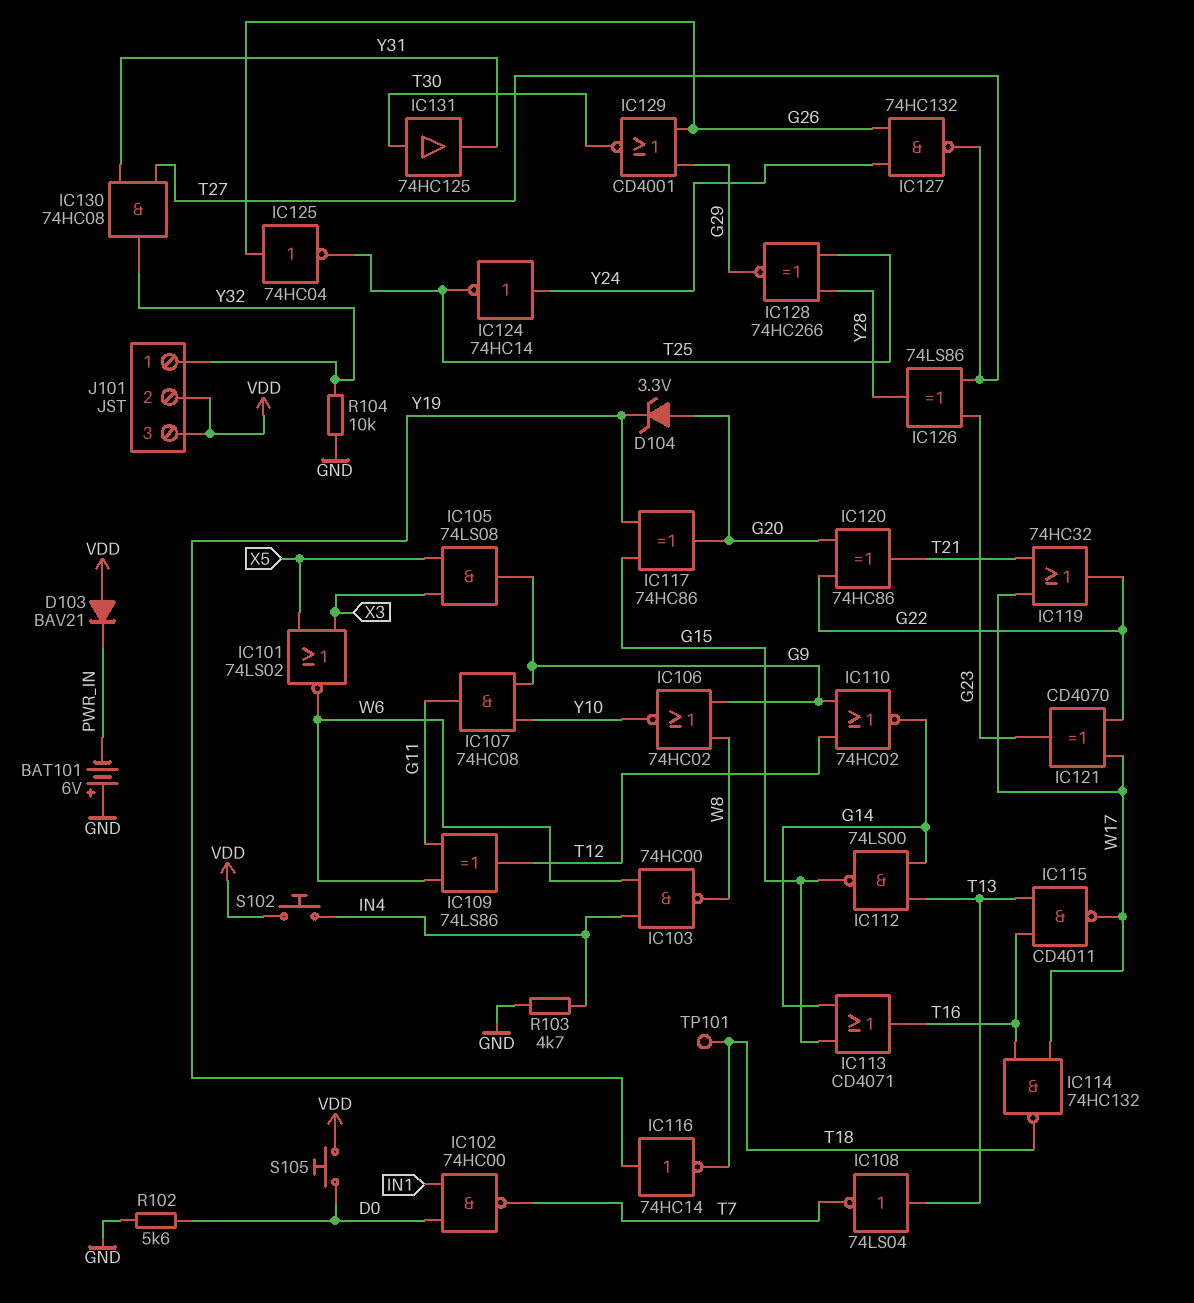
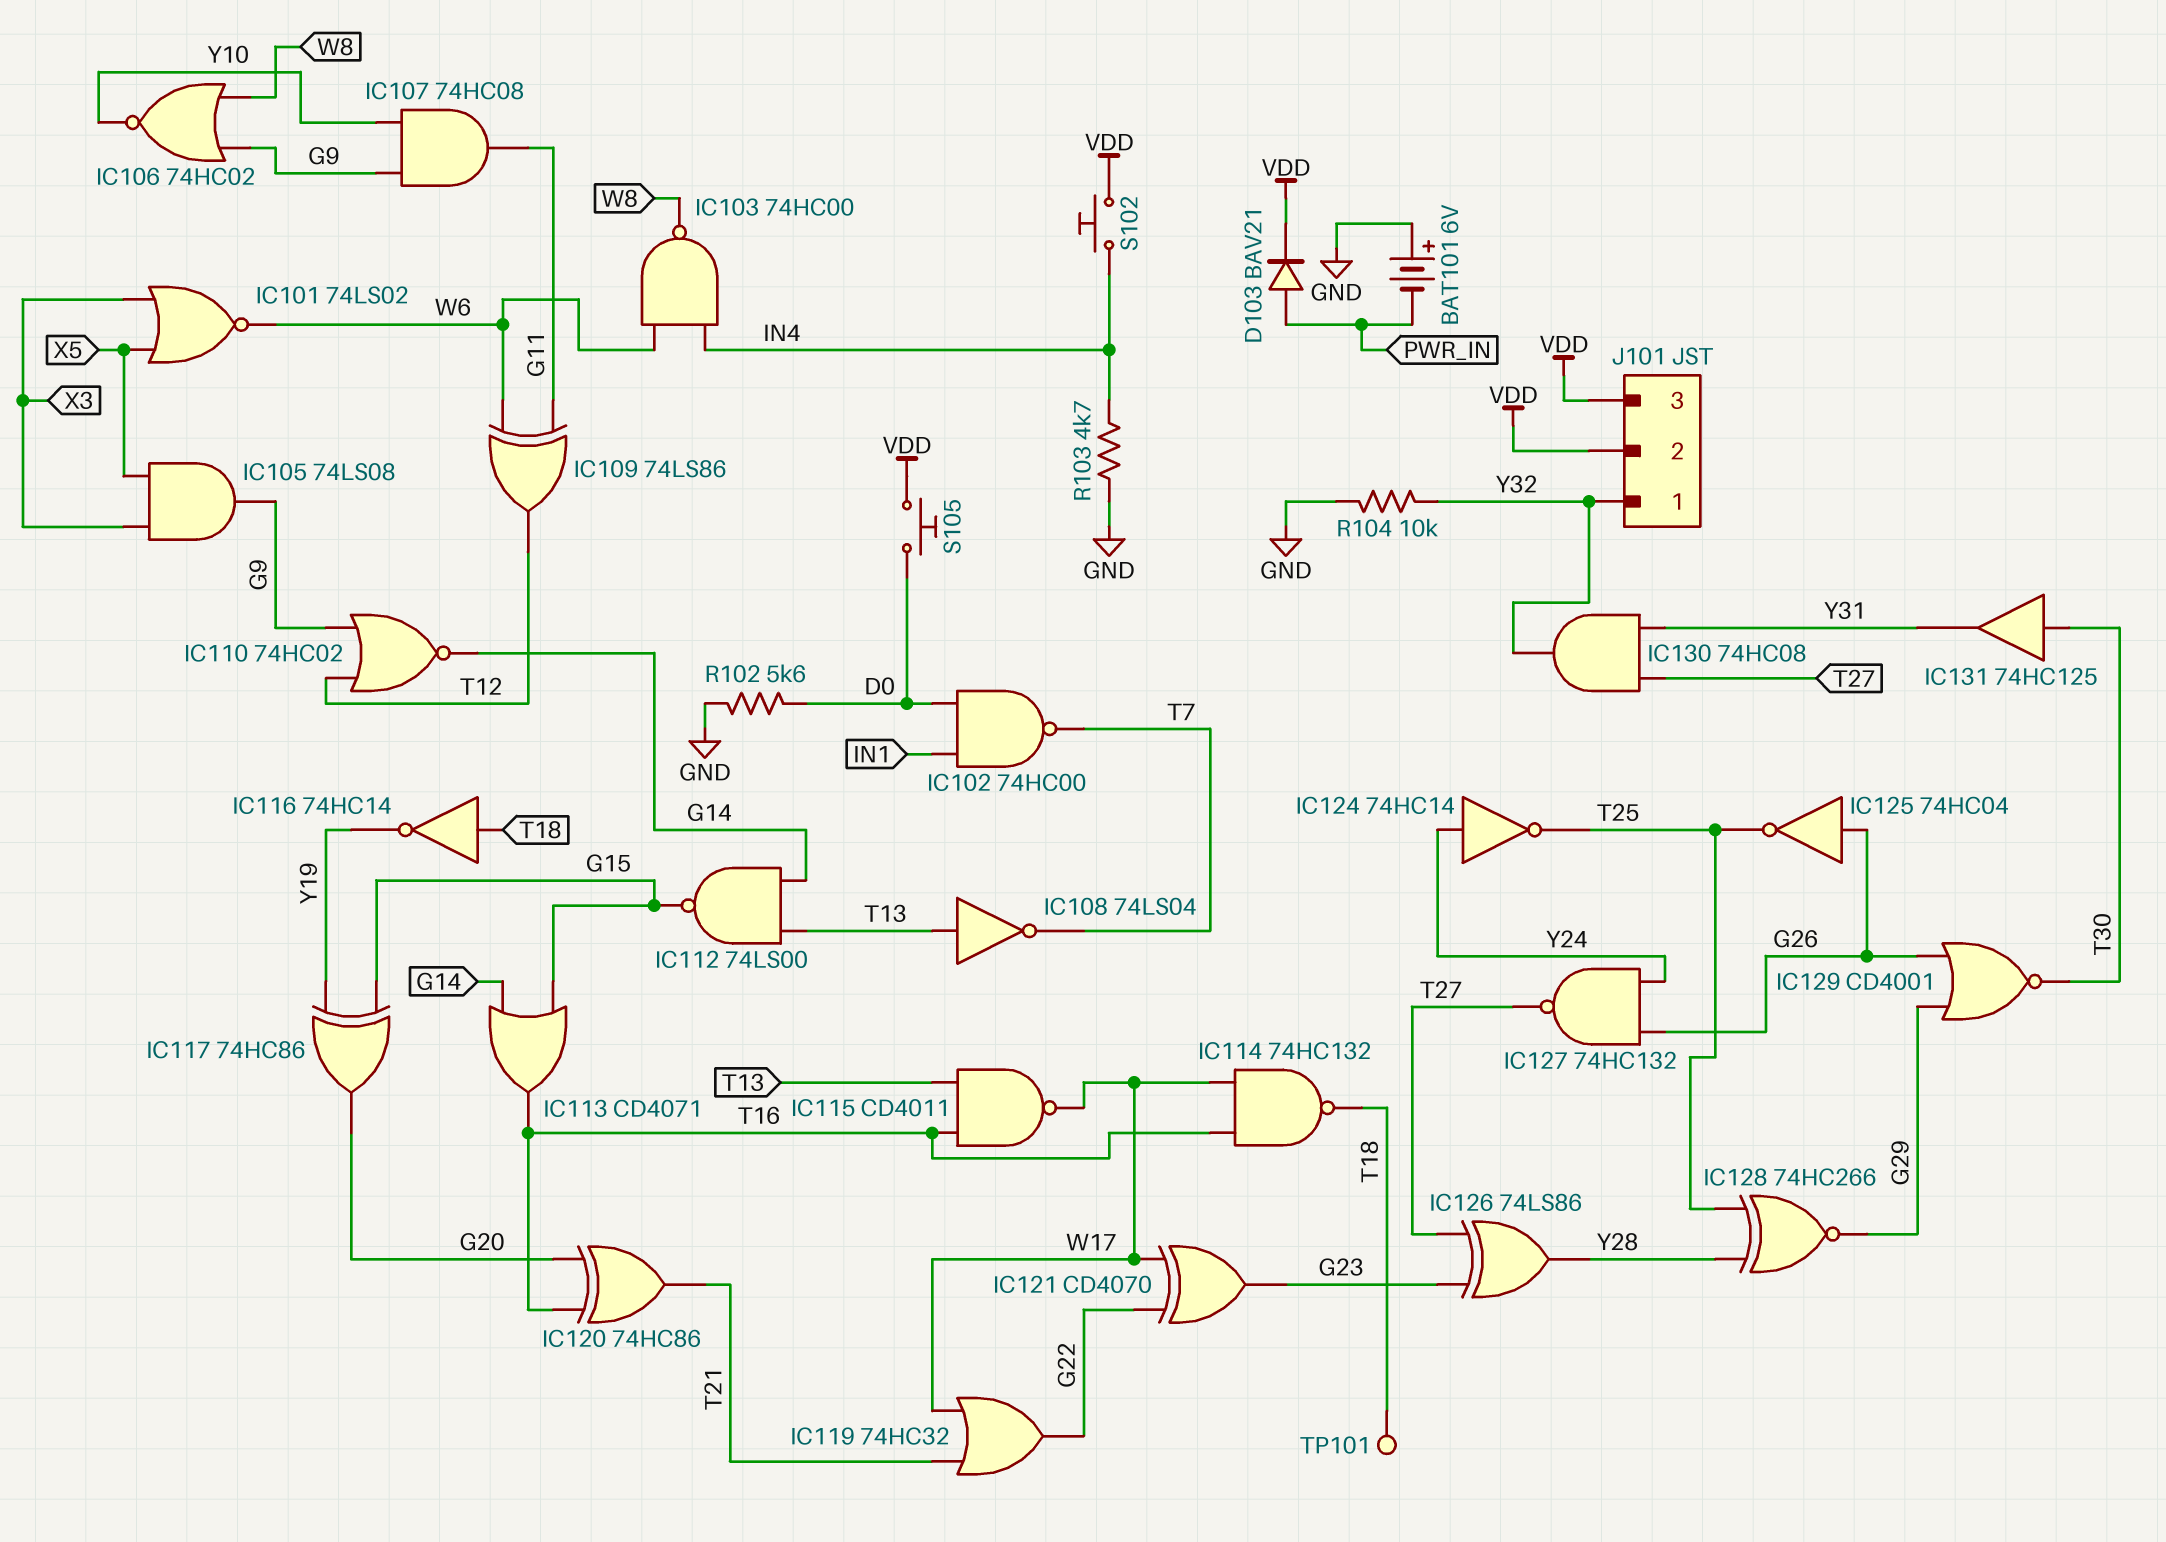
D103: diode BAV21 (A VDD, K PWR_IN) -> diode BAV21 (A PWR_IN, K VDD)
D104: zener 3.3V (A G20, K Y19) -> none
IC116: NOT 74HC14 (in Y19, out T18) -> NOT 74HC14 (in T18, out Y19)
IC120: XOR 74HC86 (in G20, in G22, out T21) -> XOR 74HC86 (in G20, in T16, out T21)

